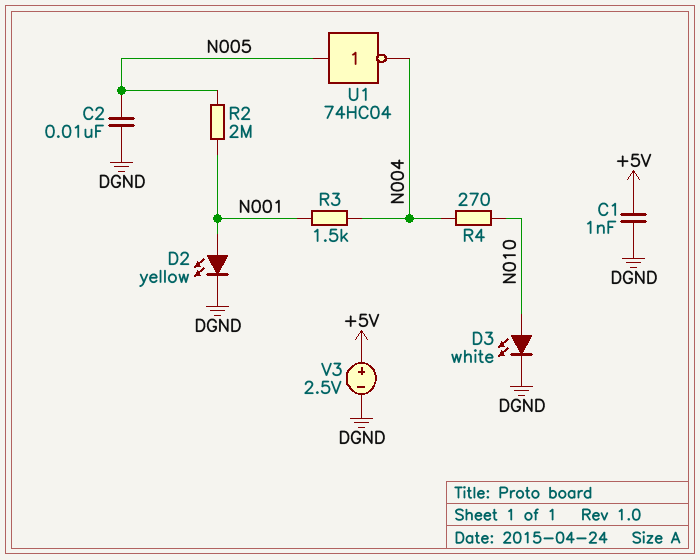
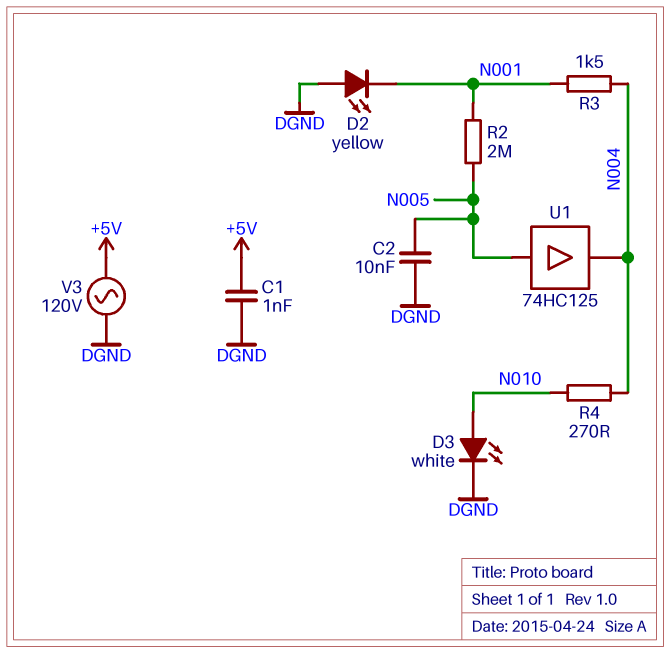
D2: LED yellow (A N001, K DGND) -> LED yellow (A DGND, K N001)
U1: NOT 74HC04 (in N005, out N004) -> buffer 74HC125 (in N005, out N004)
V3: 2.5V (plus +5V, minus DGND) -> AC 120V (+5V, DGND)

